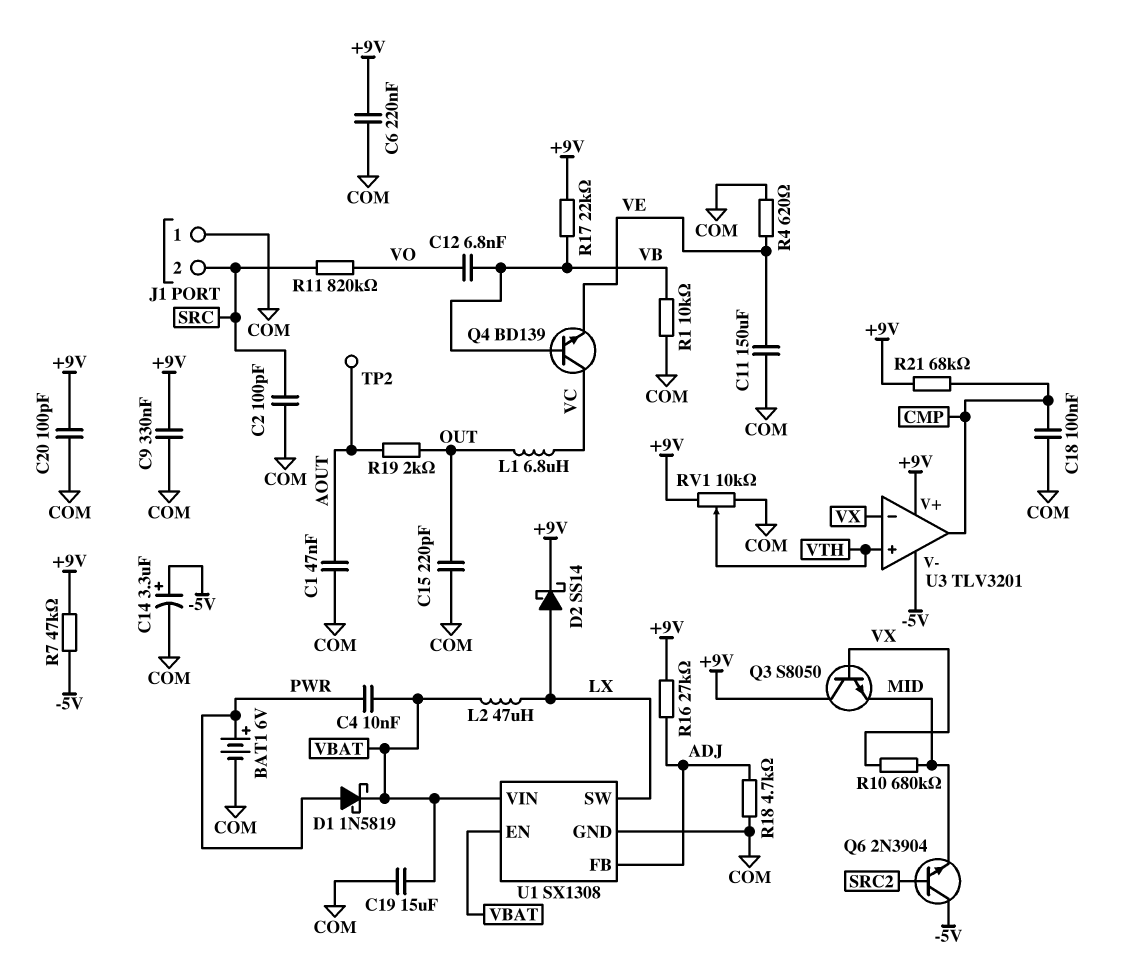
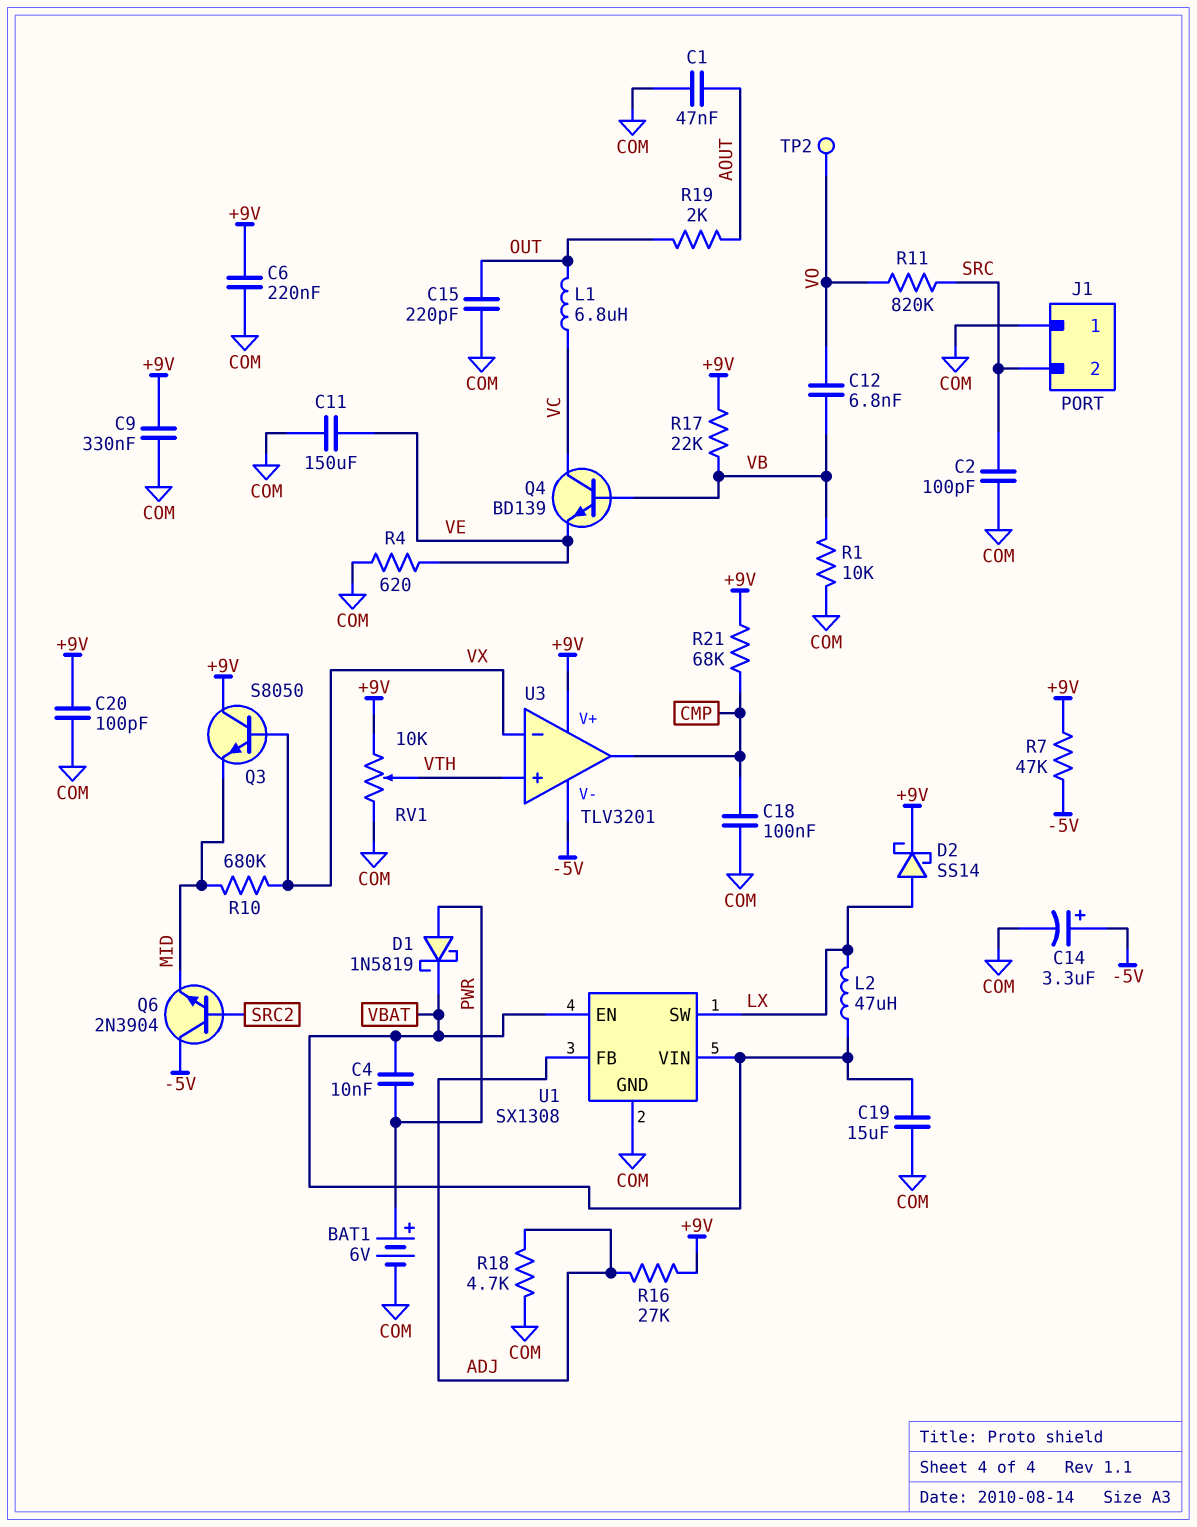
TP2: test point (AOUT) -> test point (VO)

